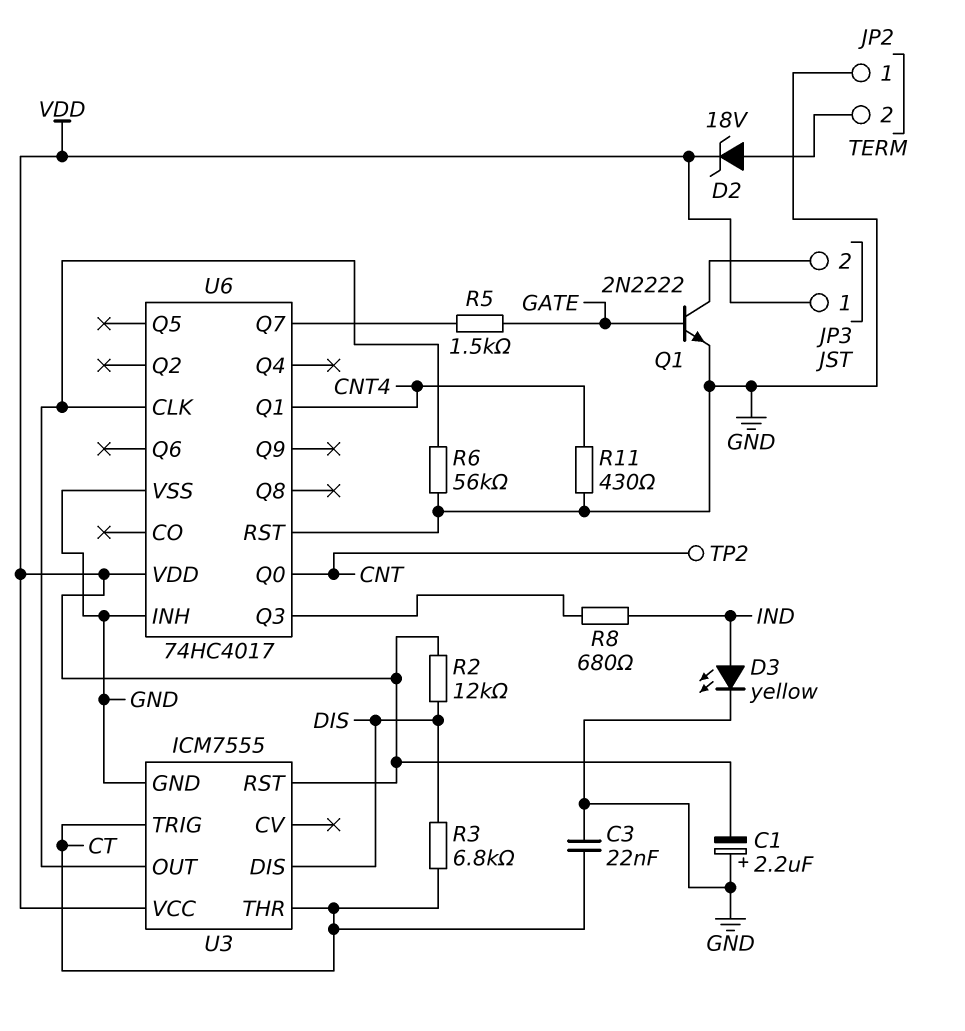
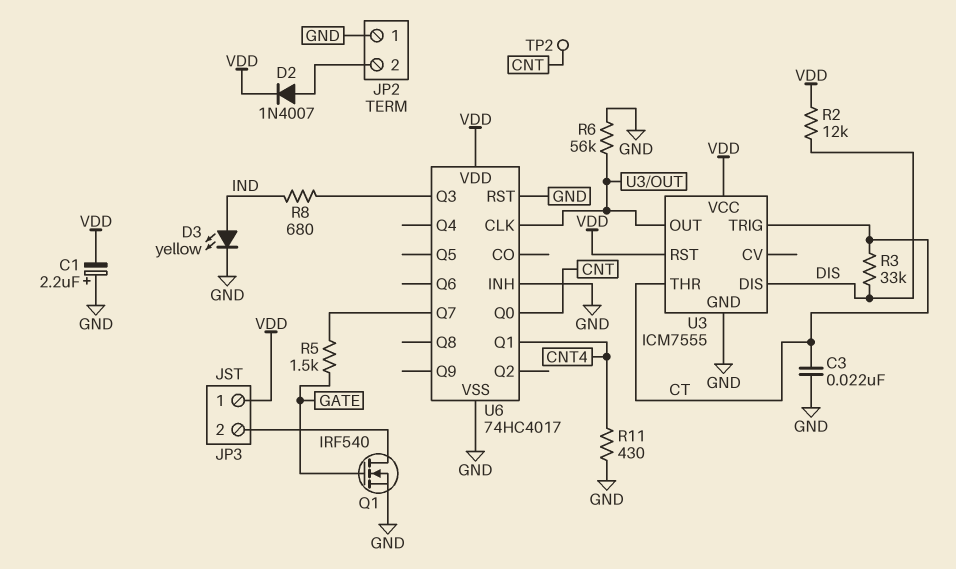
D2: zener 18V (A JP2/2, K VDD) -> diode 1N4007 (A JP2/2, K VDD)
Q1: NPN 2N2222 (B GATE, C JP3/2, E GND) -> NMOS IRF540 (G GATE, D JP3/2, S GND)
R3: 6.8k (CT, DIS) -> 33k (CT, DIS)

